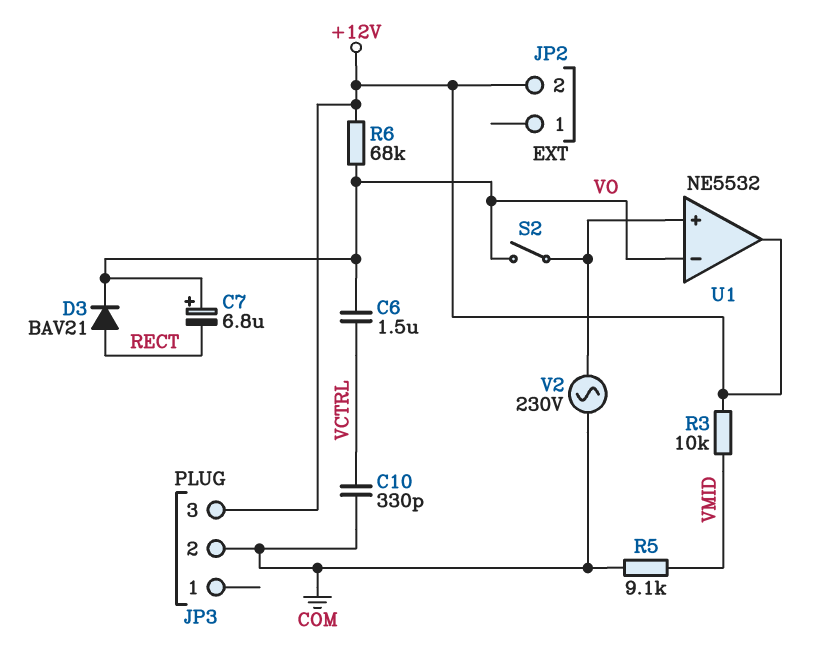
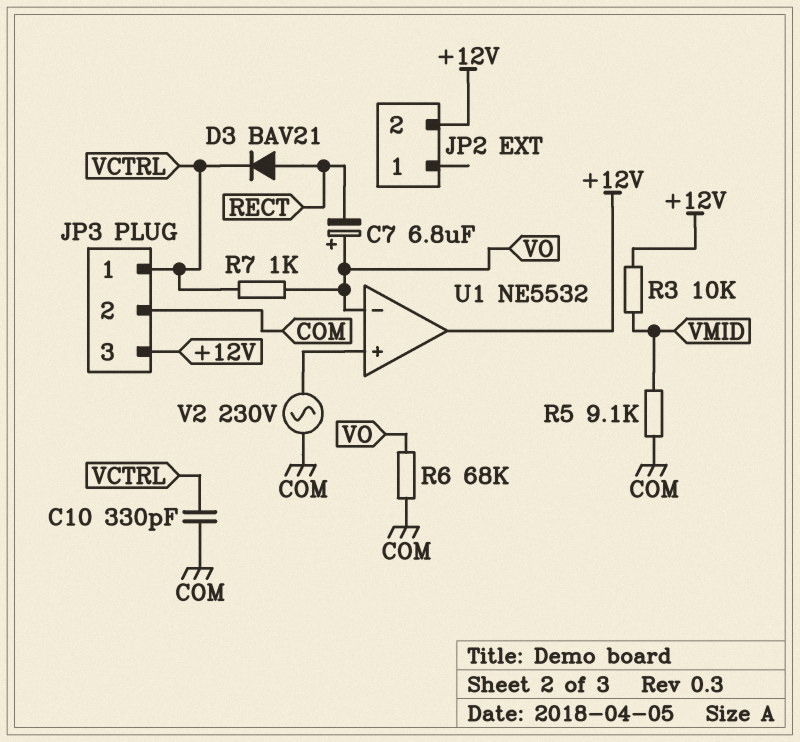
C6: 1.5uF (VCTRL, VO) -> none
D3: diode BAV21 (A RECT, K VO) -> diode BAV21 (A RECT, K VCTRL)
JP3 pin 1: none -> VCTRL
R6: 68k (+12V, VO) -> 68k (COM, VO)
R7: none -> 1k (VCTRL, VO)
S2: switch (U1/in+, VO) -> none

